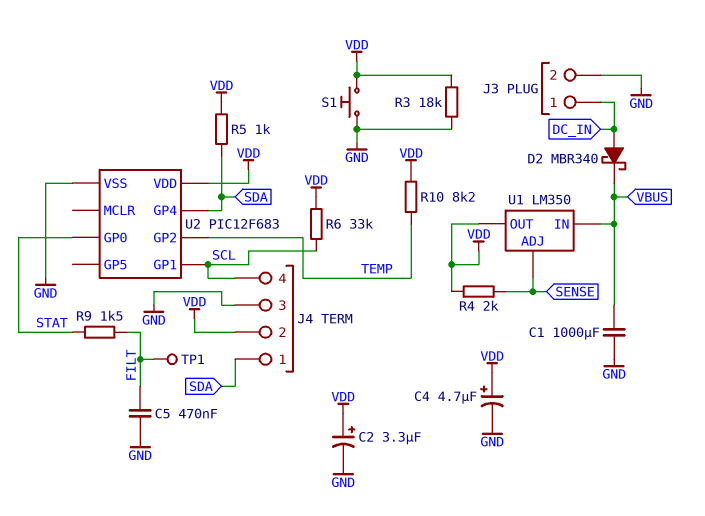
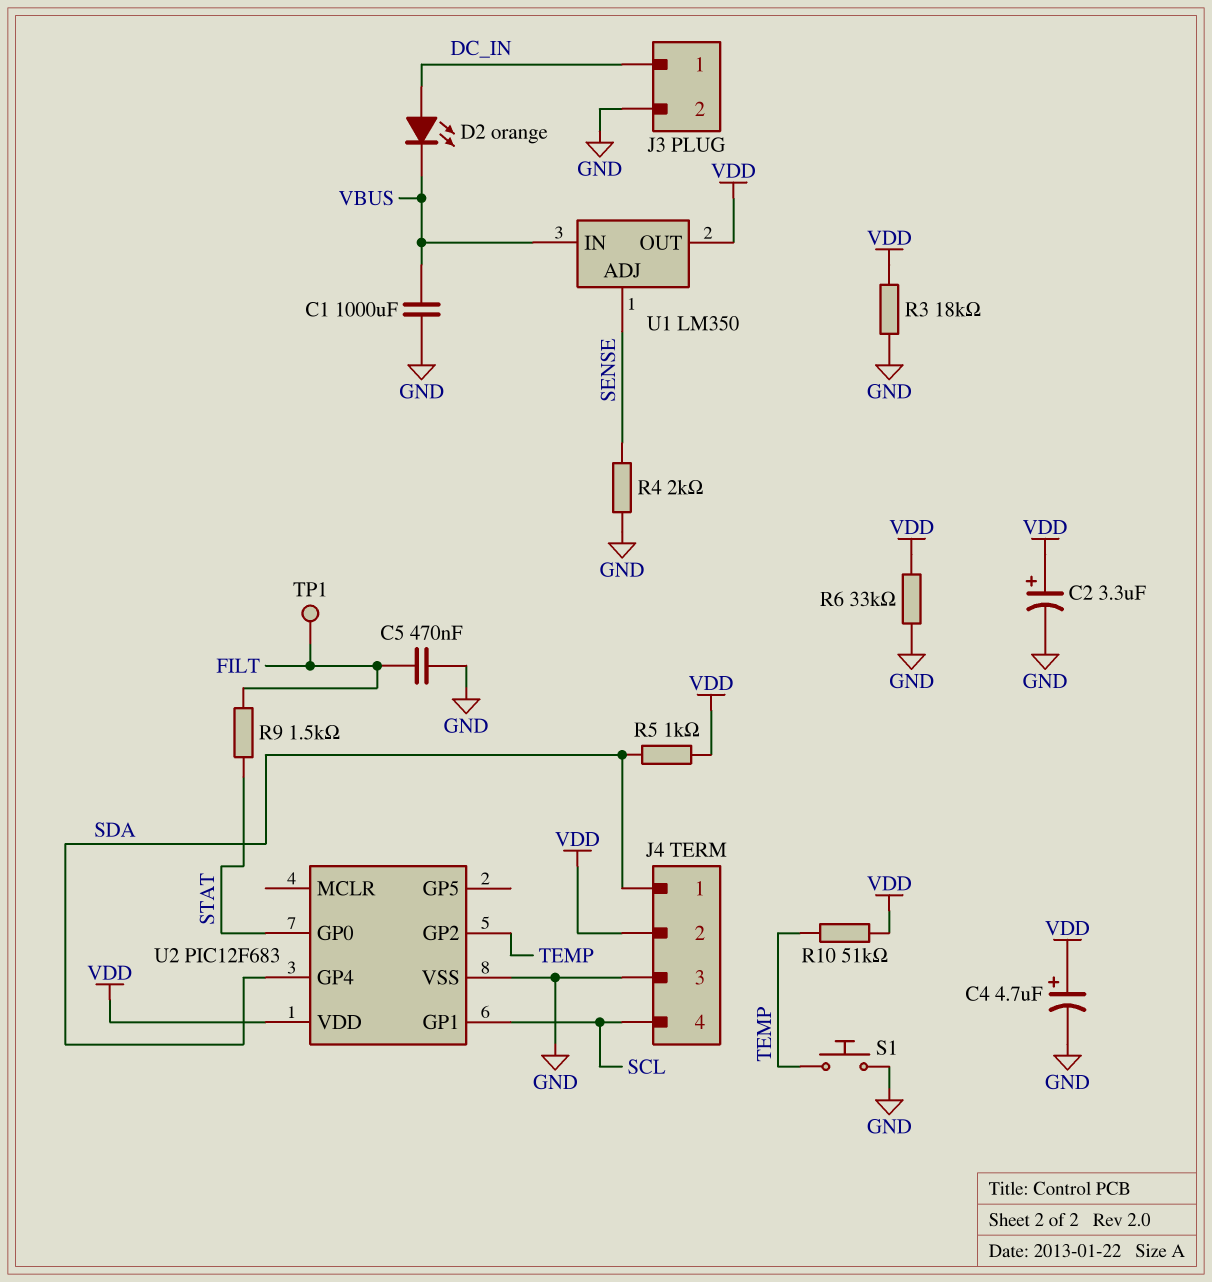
D2: schottky MBR340 (A DC_IN, K VBUS) -> LED orange (A DC_IN, K VBUS)
R4: 2k (SENSE, VDD) -> 2k (GND, SENSE)
R6: 33k (SCL, VDD) -> 33k (GND, VDD)
R10: 8.2k (TEMP, VDD) -> 51k (TEMP, VDD)
S1: button (GND, VDD) -> button (GND, TEMP)

